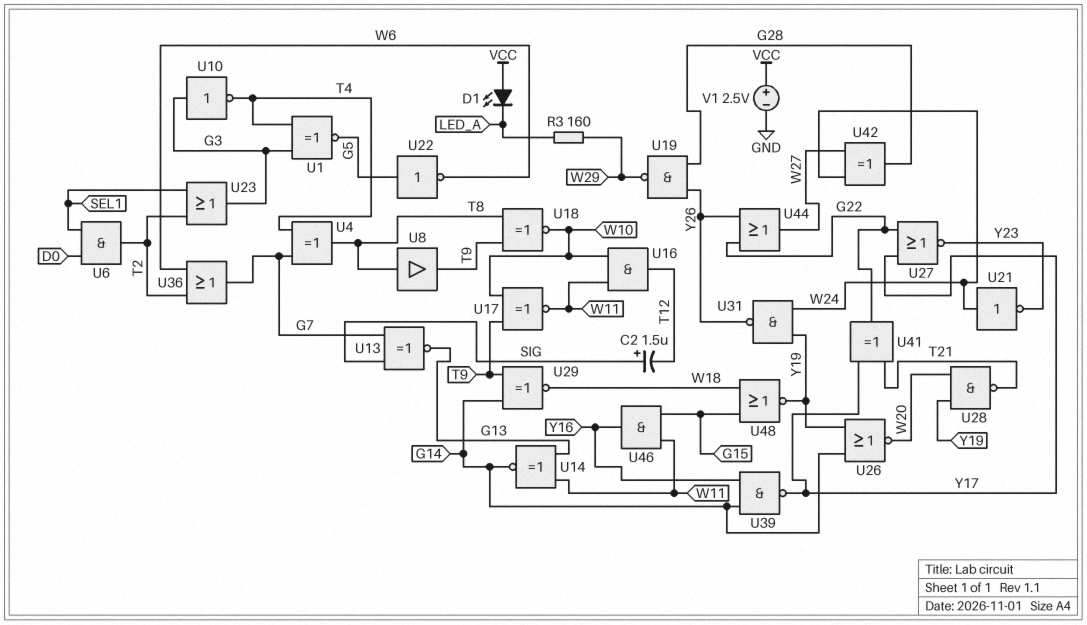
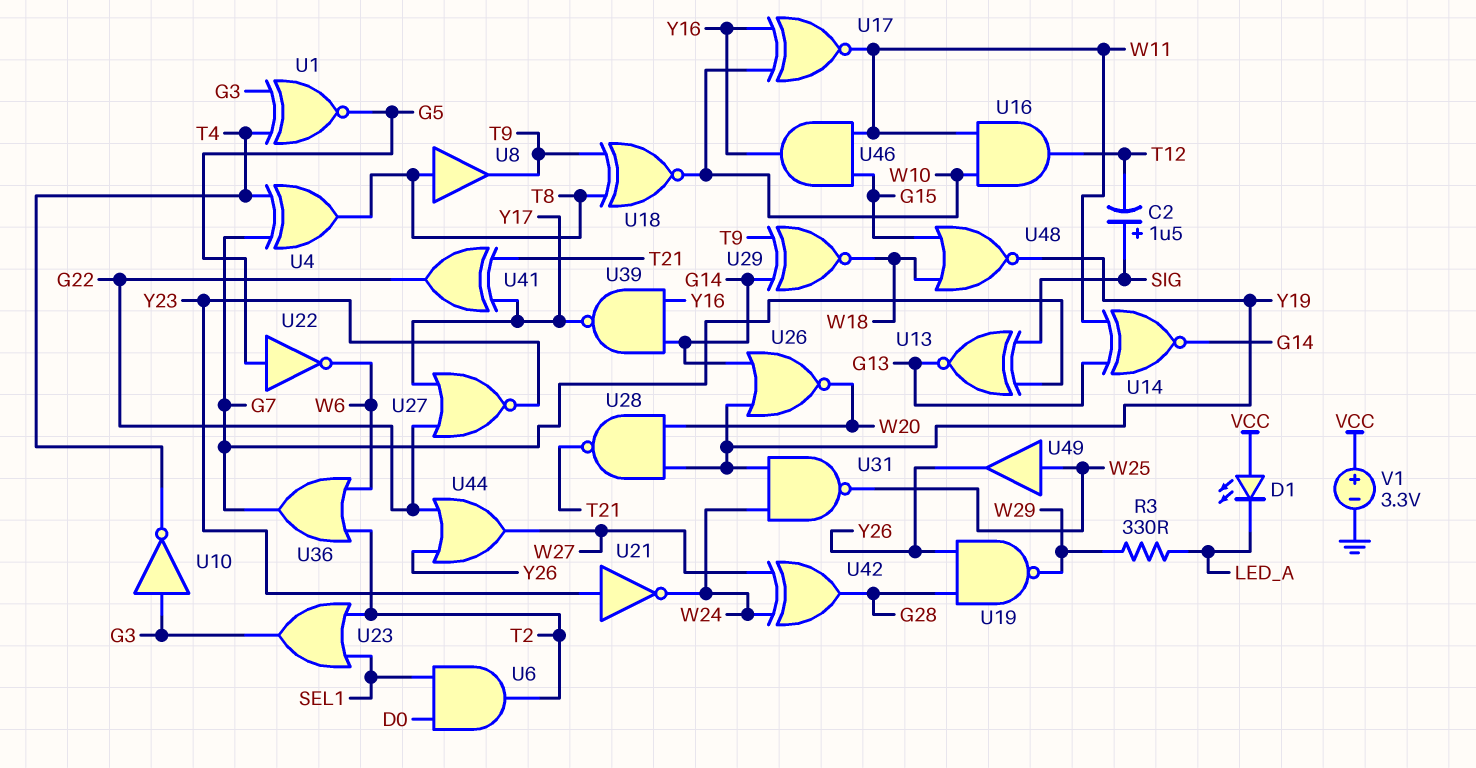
R3: 160 (LED_A, W29) -> 330 (LED_A, W29)
U17: XNOR (in T9, in W10, out W11) -> XNOR (in W10, in Y16, out W11)
U21: NOT (in W24, out Y23) -> NOT (in Y23, out W24)
U31: NAND (in W24, in Y19, out Y26) -> NAND (in W24, in Y19, out W25)
U49: none -> buffer (in W25, out Y26)
V1: 2.5V (plus VCC, minus GND) -> 3.3V (plus VCC, minus GND)

